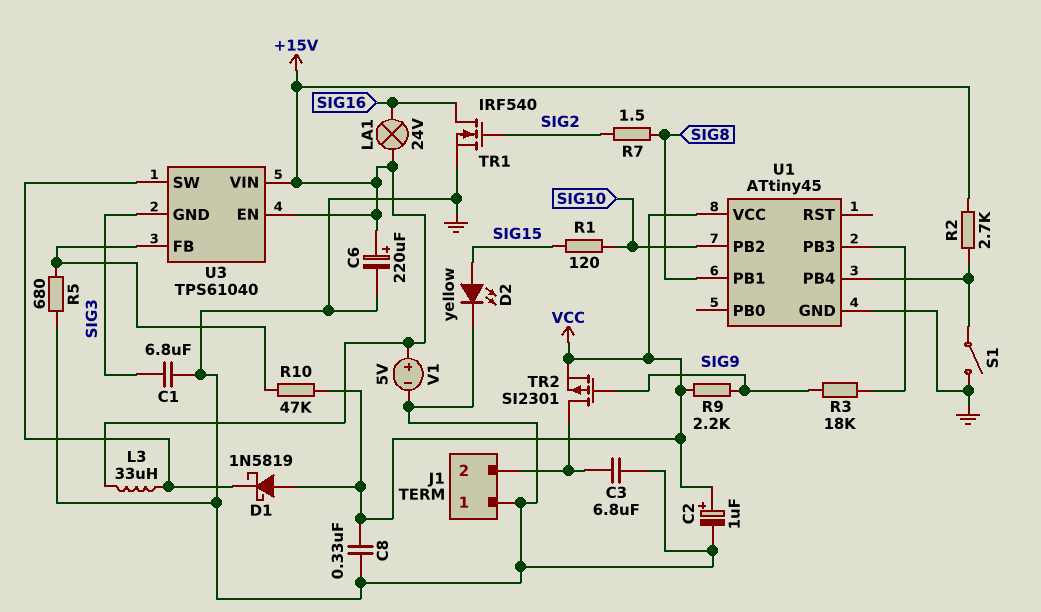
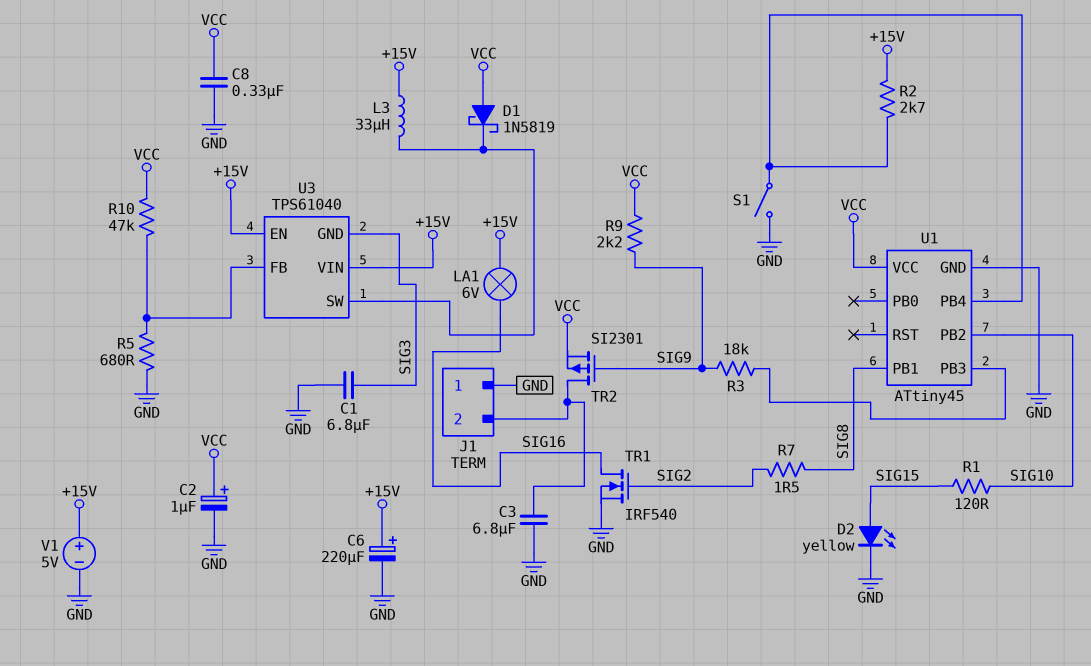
LA1: lamp 24V (+15V, SIG16) -> lamp 6V (+15V, SIG16)

